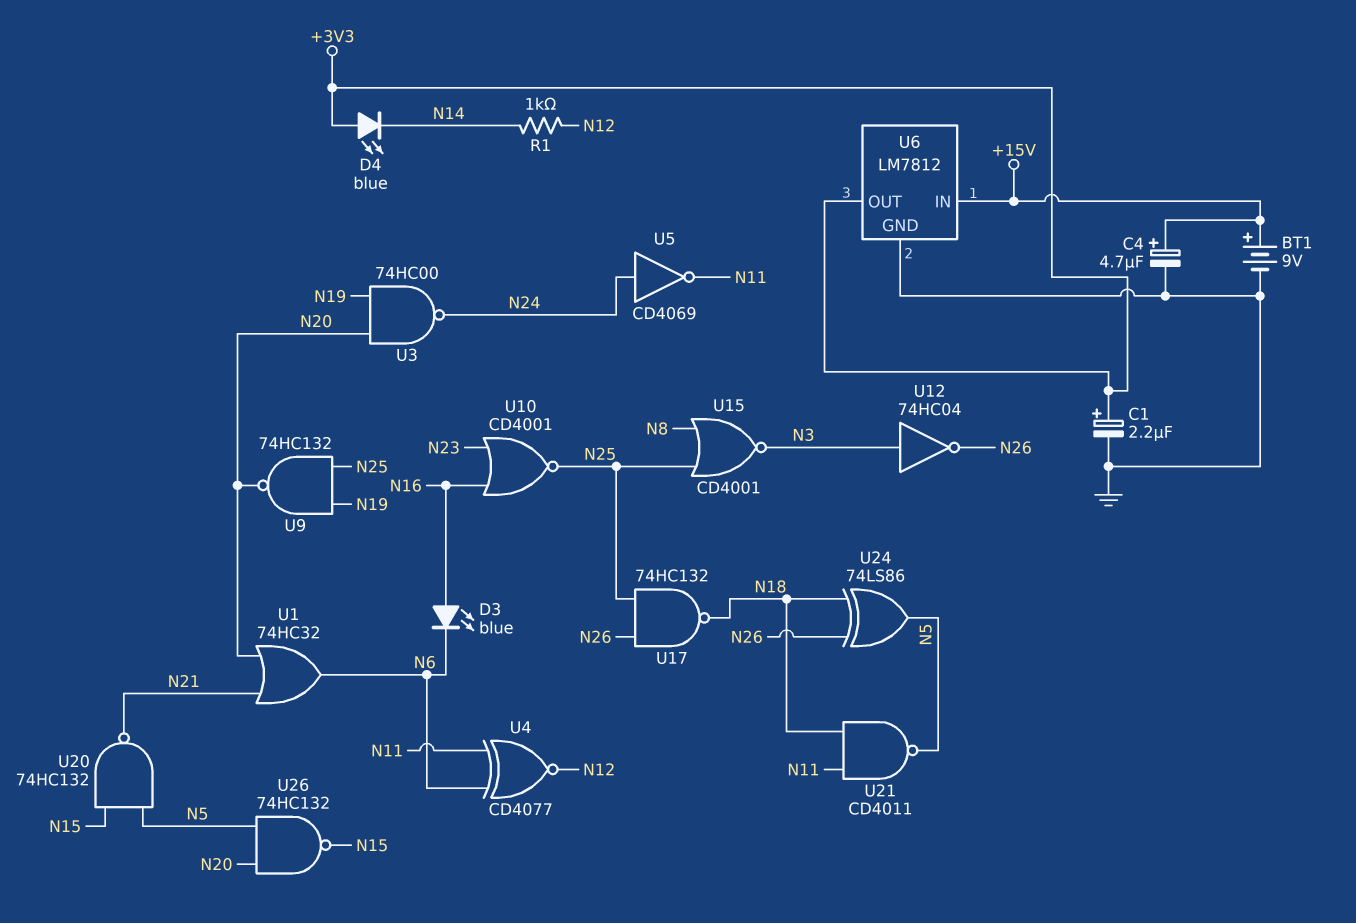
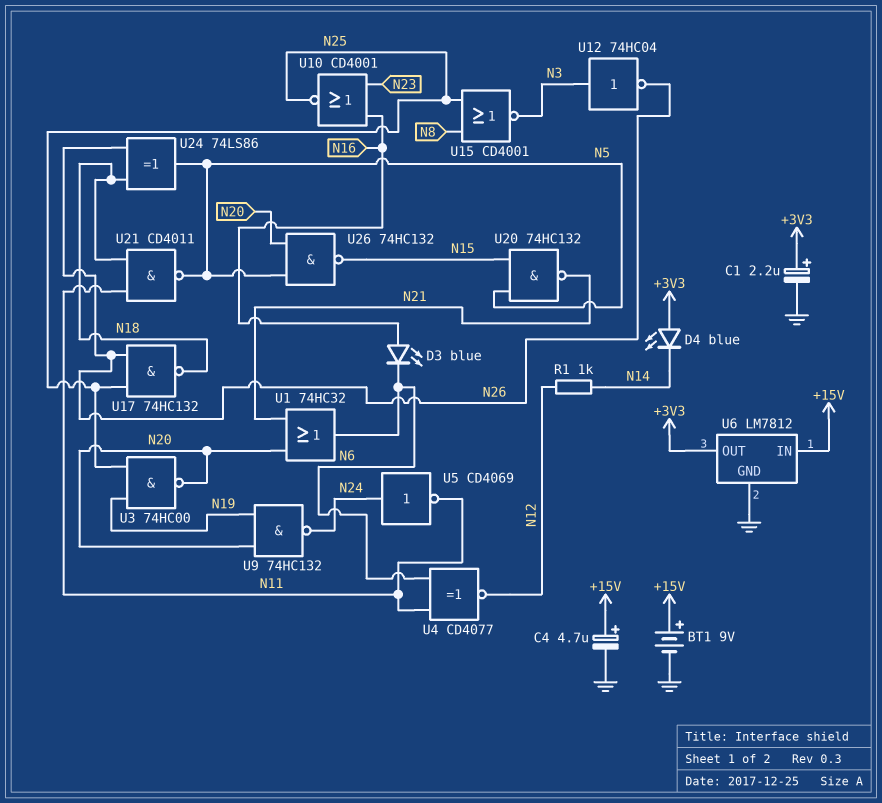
U3: NAND 74HC00 (in N19, in N20, out N24) -> NAND 74HC00 (in N19, in N25, out N20)
U9: NAND 74HC132 (in N19, in N25, out N20) -> NAND 74HC132 (in N19, in N20, out N24)

